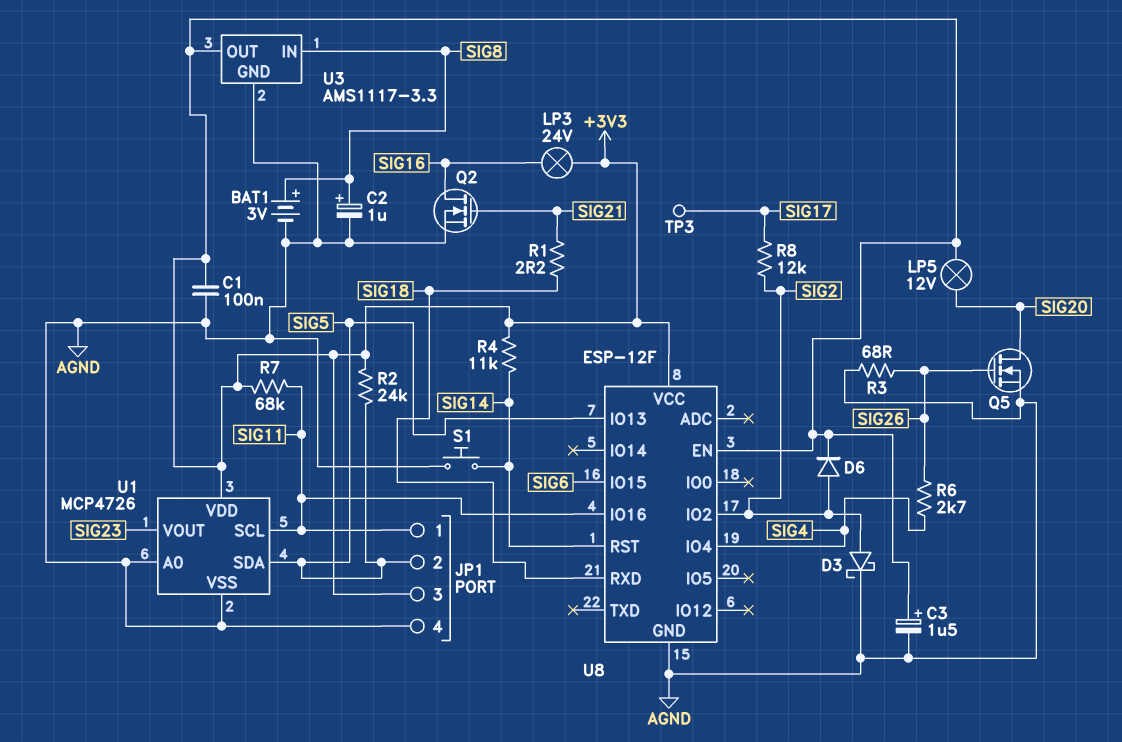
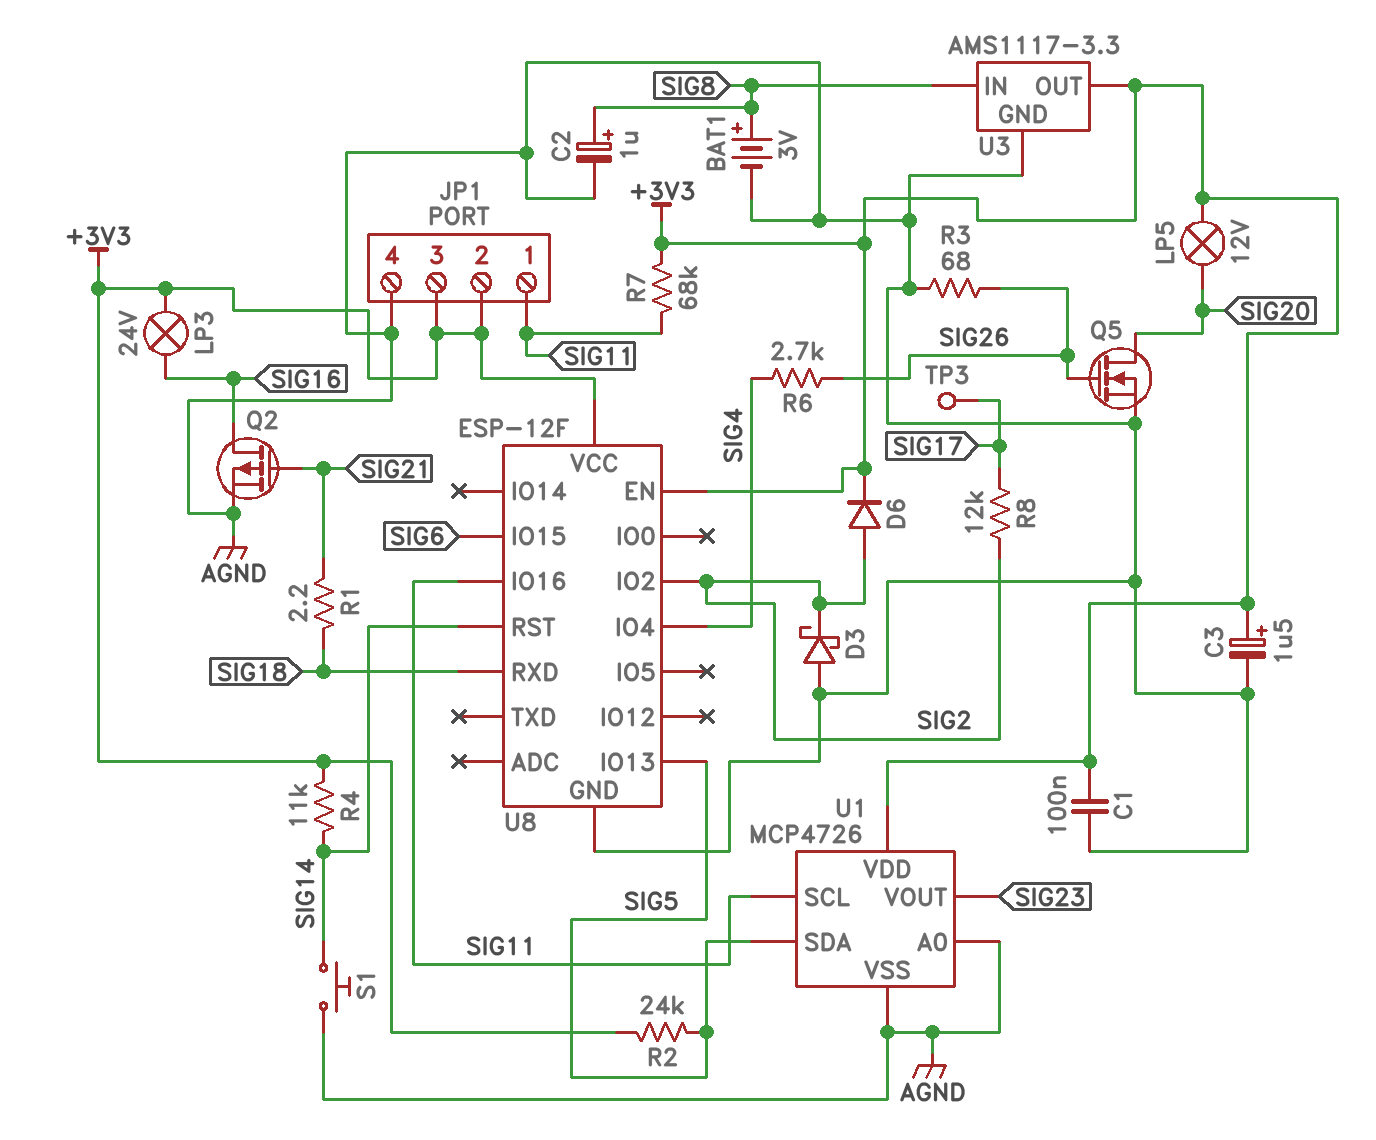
D3: schottky (A SIG2, K AGND) -> schottky (A AGND, K SIG2)
JP1 pin 2: SIG5 -> +3V3
Q2: NMOS (G SIG21, D SIG16, S AGND) -> PMOS (G SIG21, D SIG16, S AGND)

